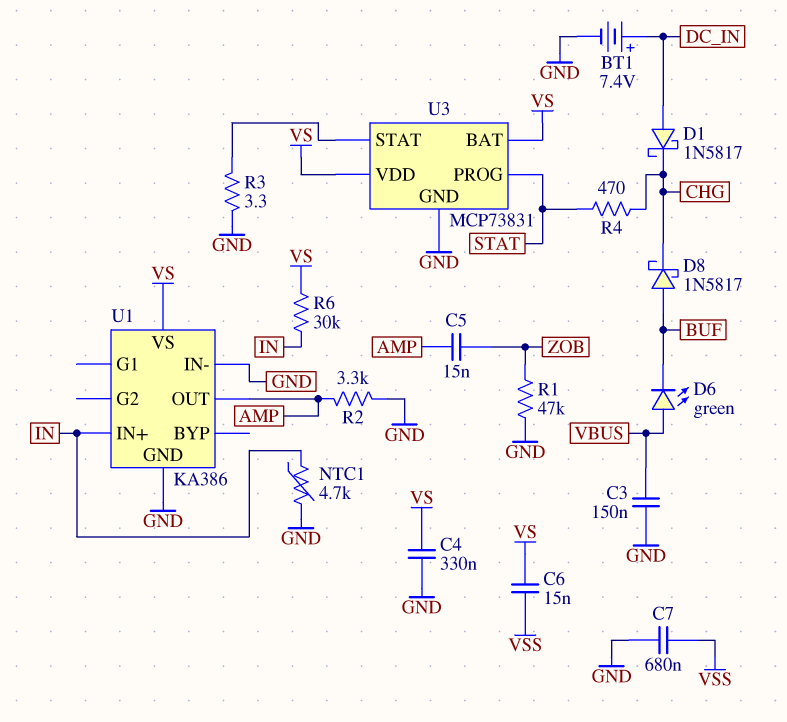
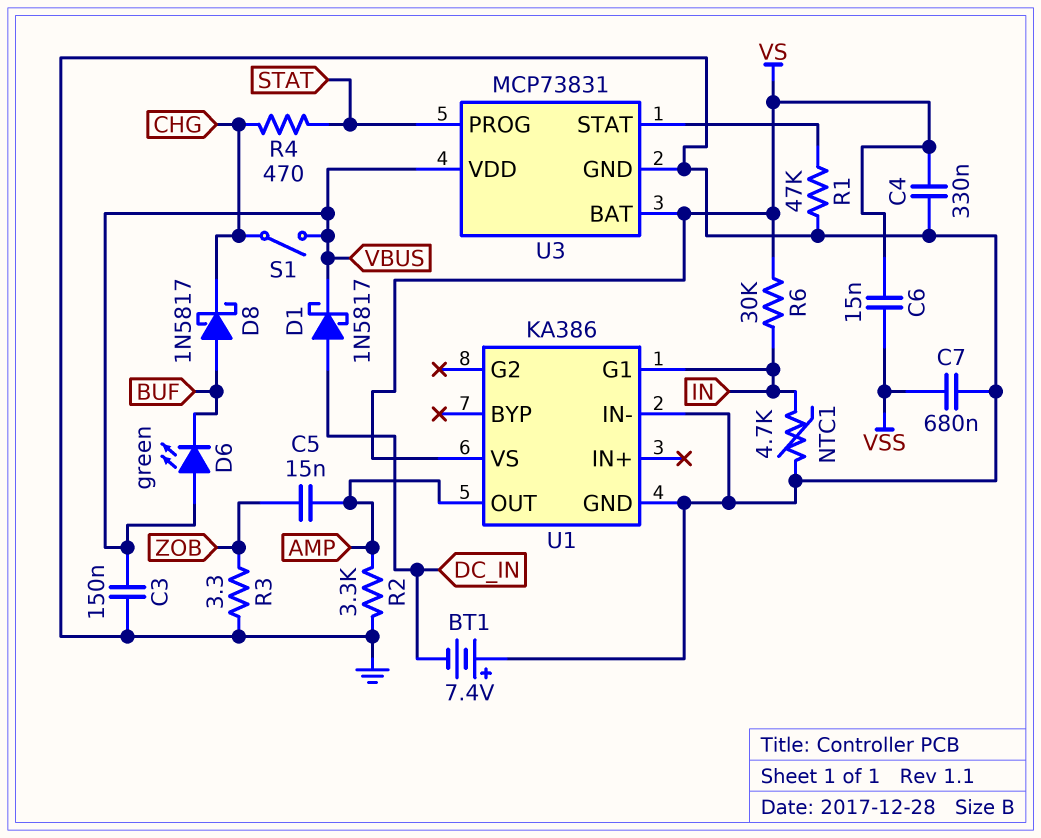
BT1: 7.4V (plus DC_IN, minus GND) -> 7.4V (plus GND, minus DC_IN)
D1: schottky 1N5817 (A DC_IN, K CHG) -> schottky 1N5817 (A DC_IN, K VBUS)
R1: 47k (GND, ZOB) -> 47k (GND, U3/STAT)
R3: 3.3 (GND, U3/STAT) -> 3.3 (GND, ZOB)
S1: none -> switch (CHG, VBUS)
U1 pin G1: none -> IN
U1 pin IN+: IN -> none
U3 pin VDD: VS -> VBUS

